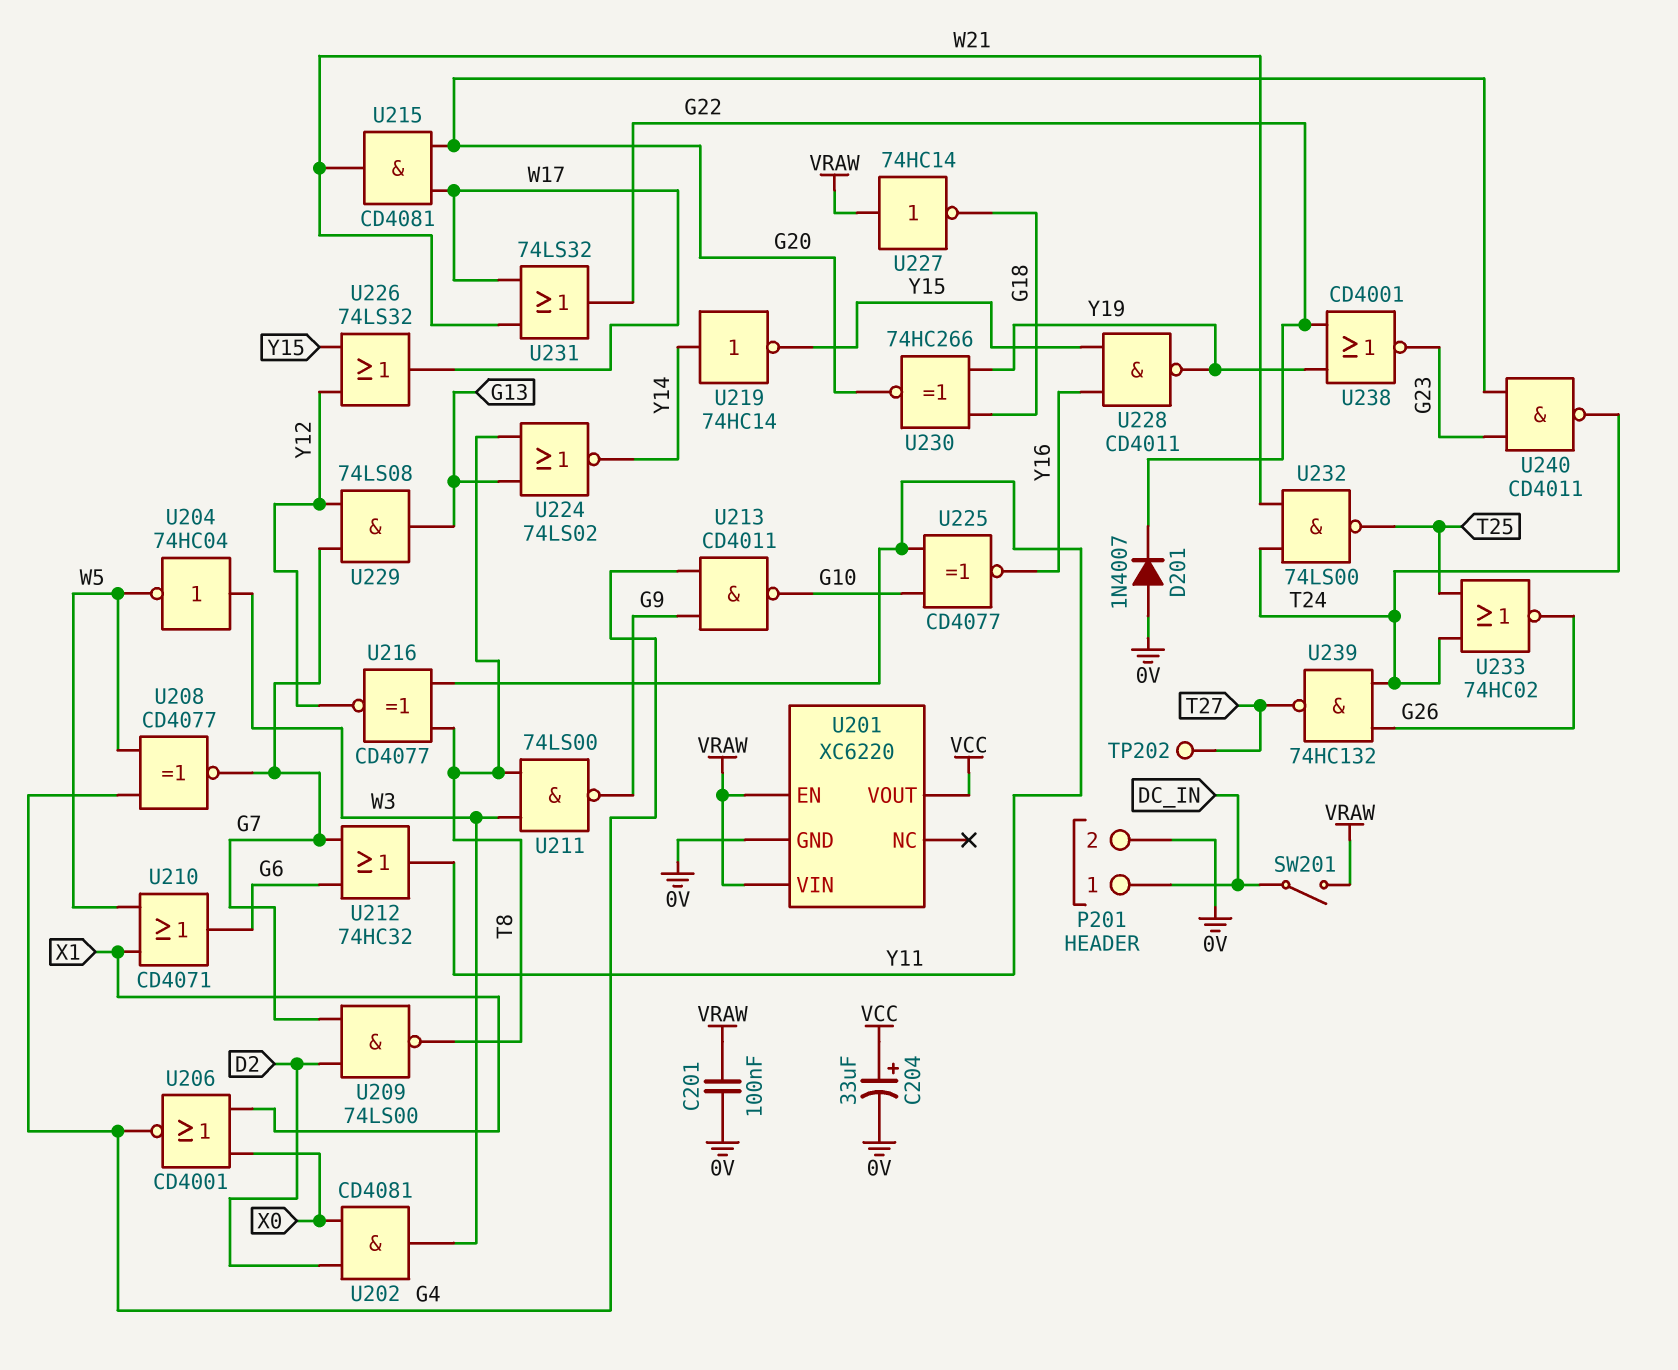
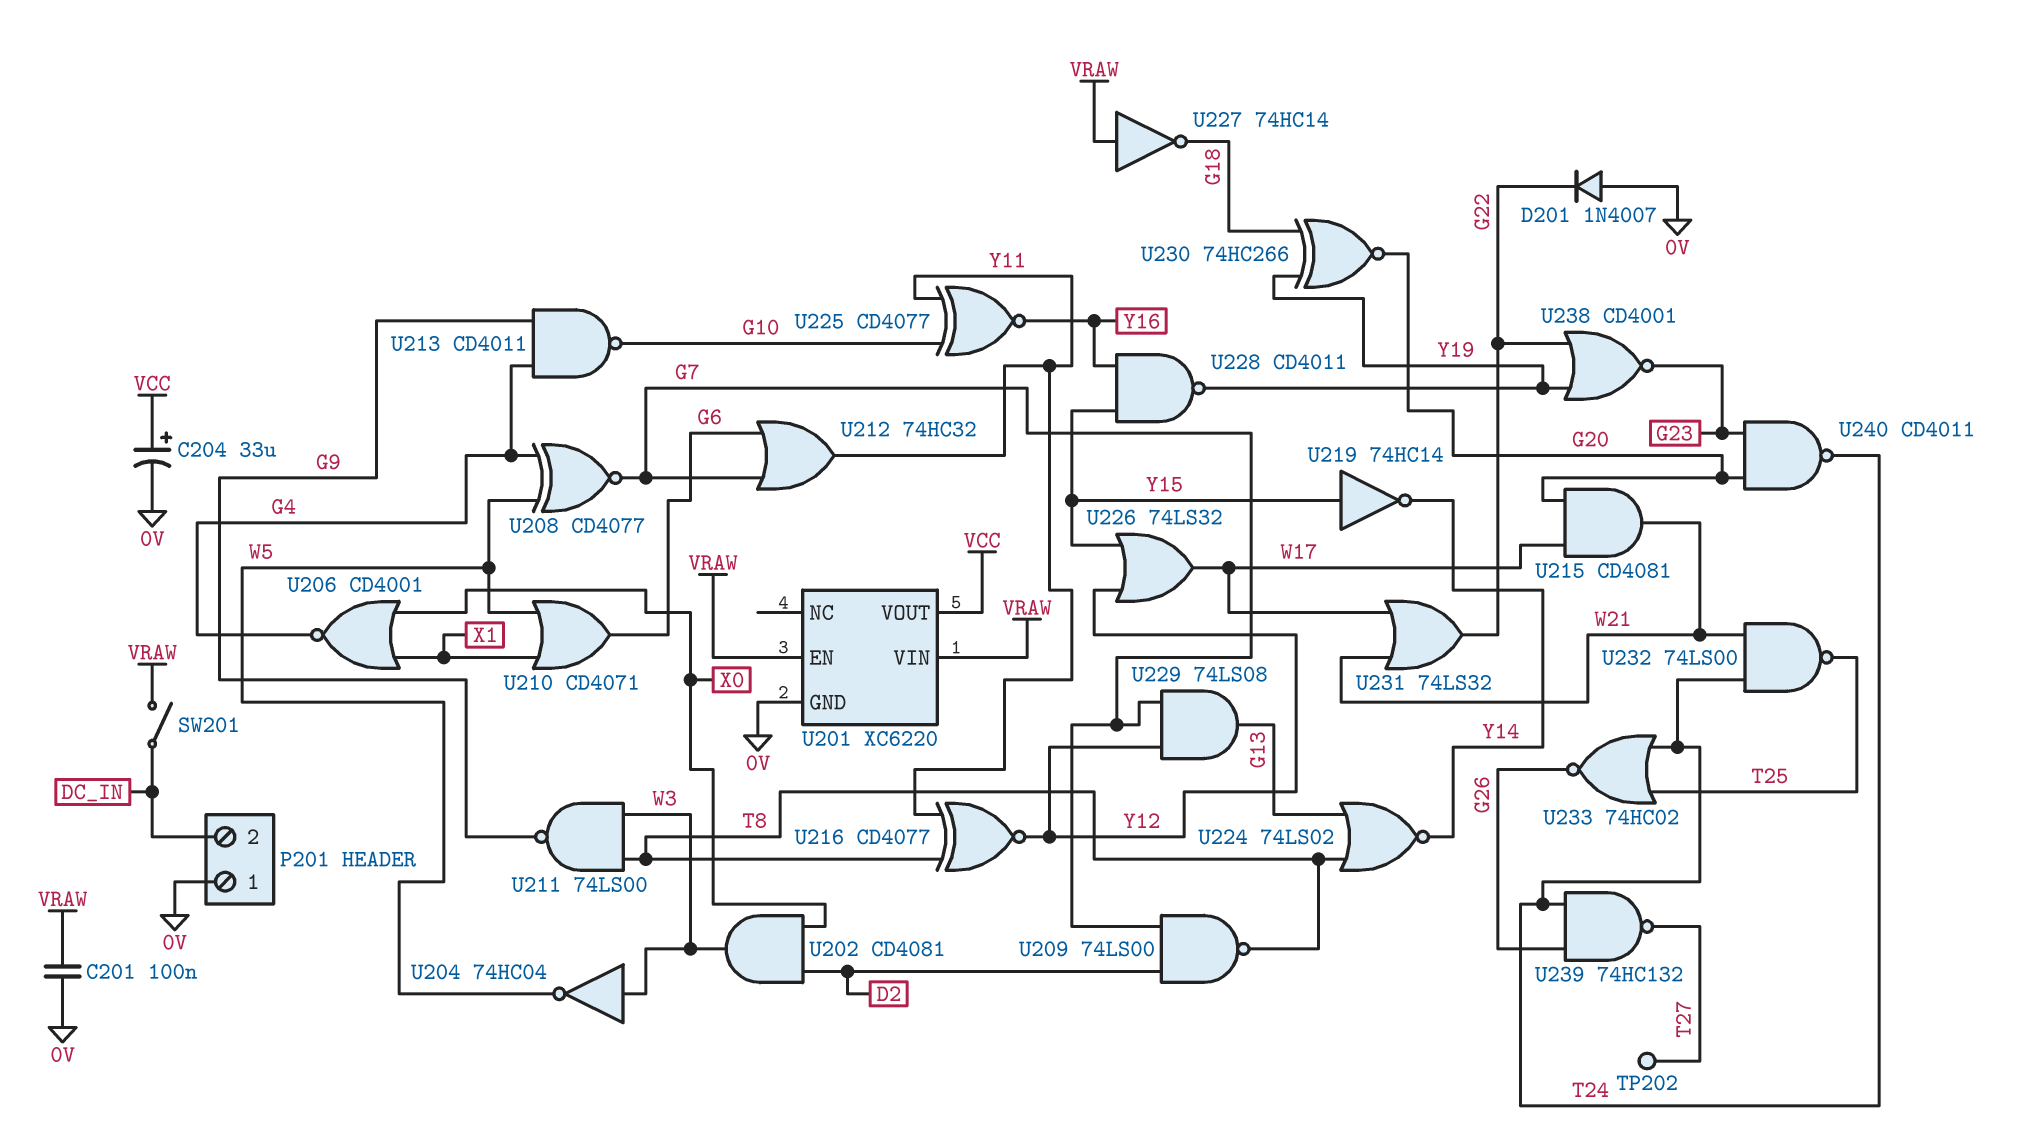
P201 pin 1: DC_IN -> 0V
P201 pin 2: 0V -> DC_IN
U219: NOT 74HC14 (in Y14, out Y15) -> NOT 74HC14 (in Y15, out Y14)

